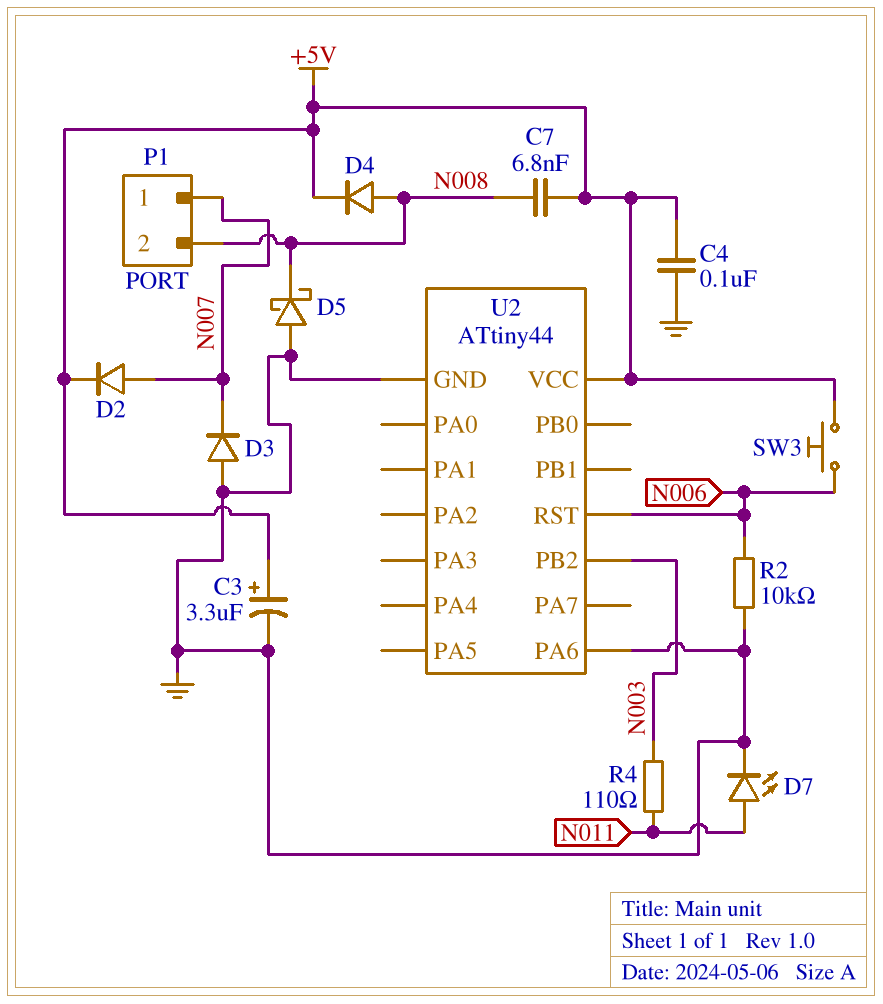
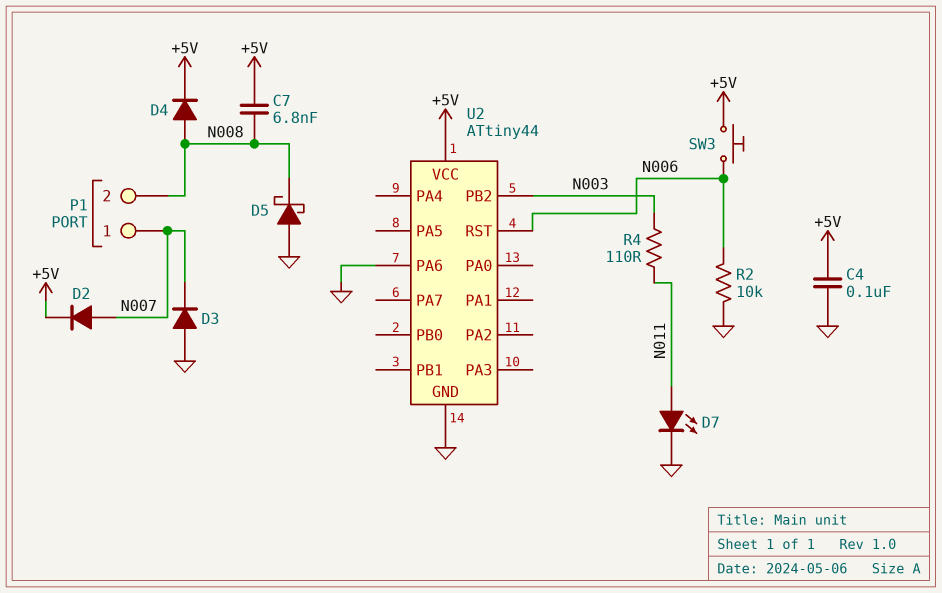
C3: 3.3uF (plus +5V, minus GND) -> none

